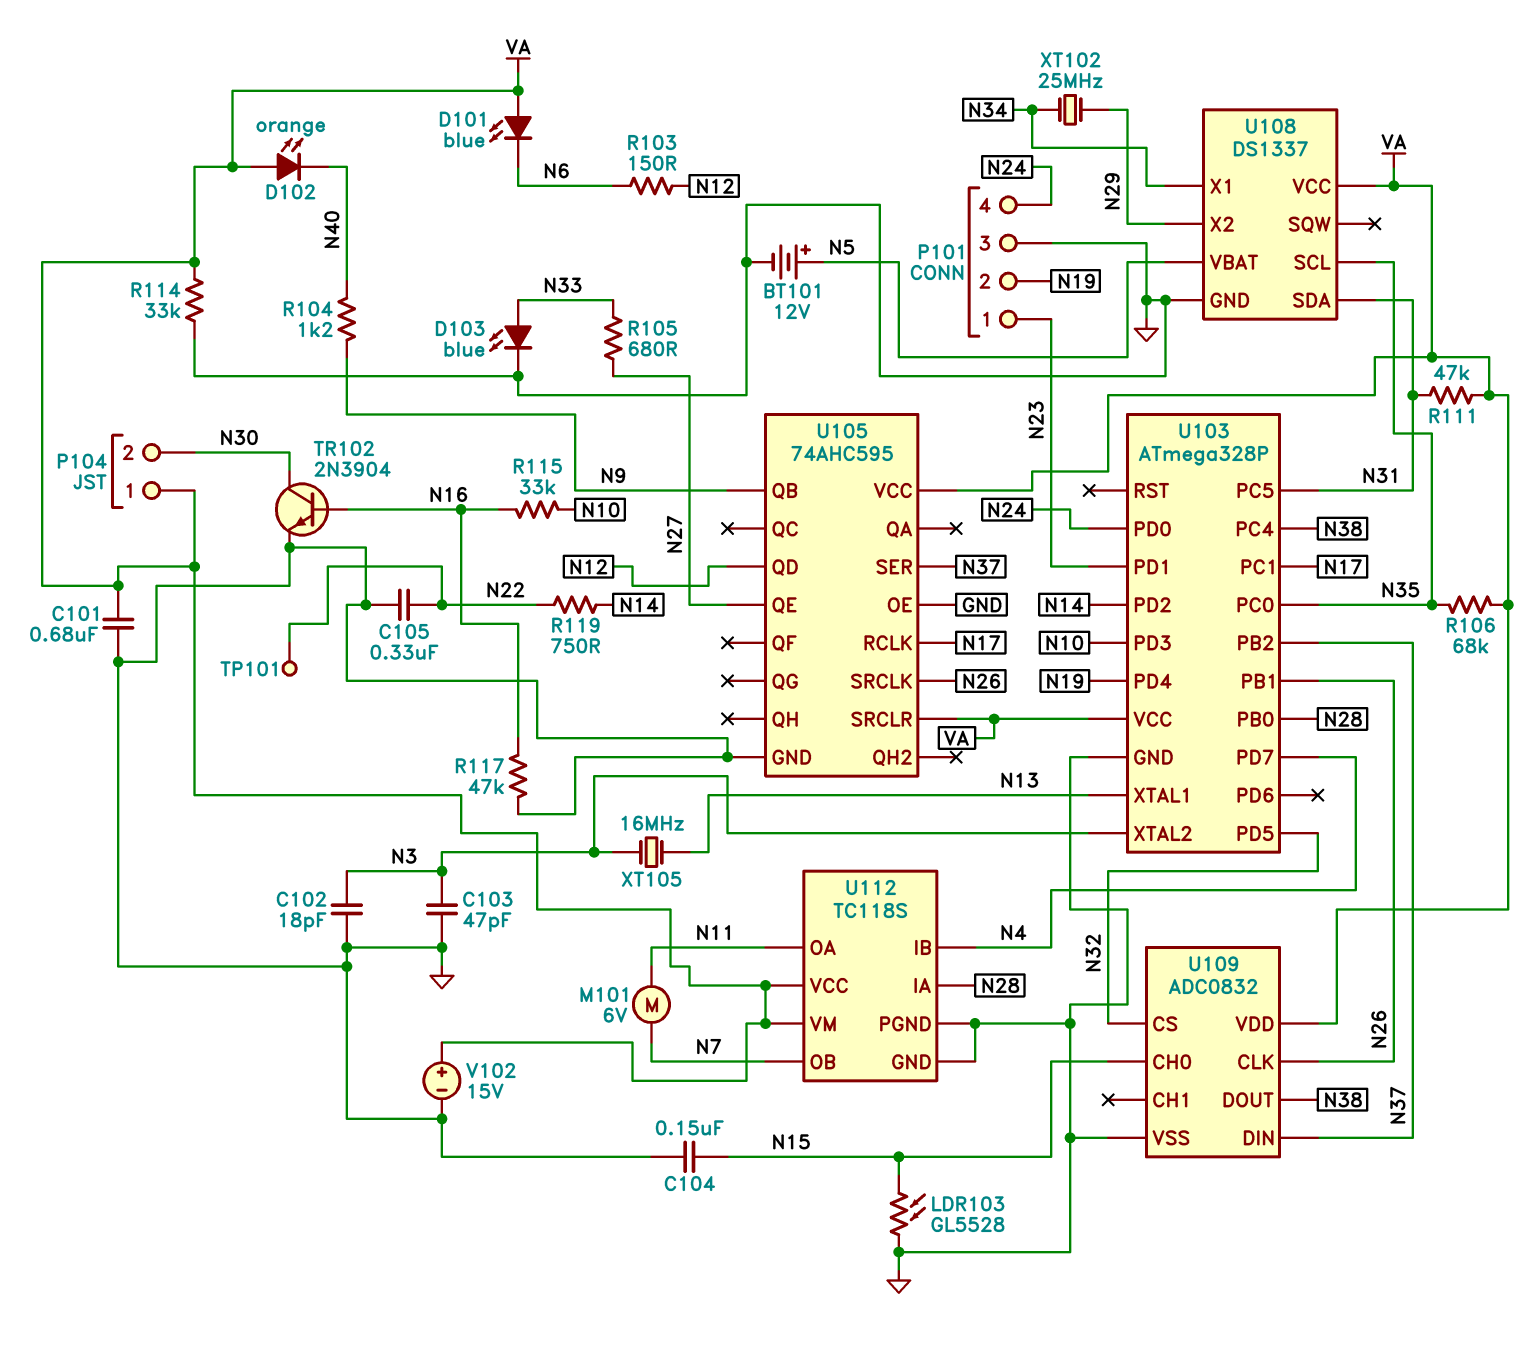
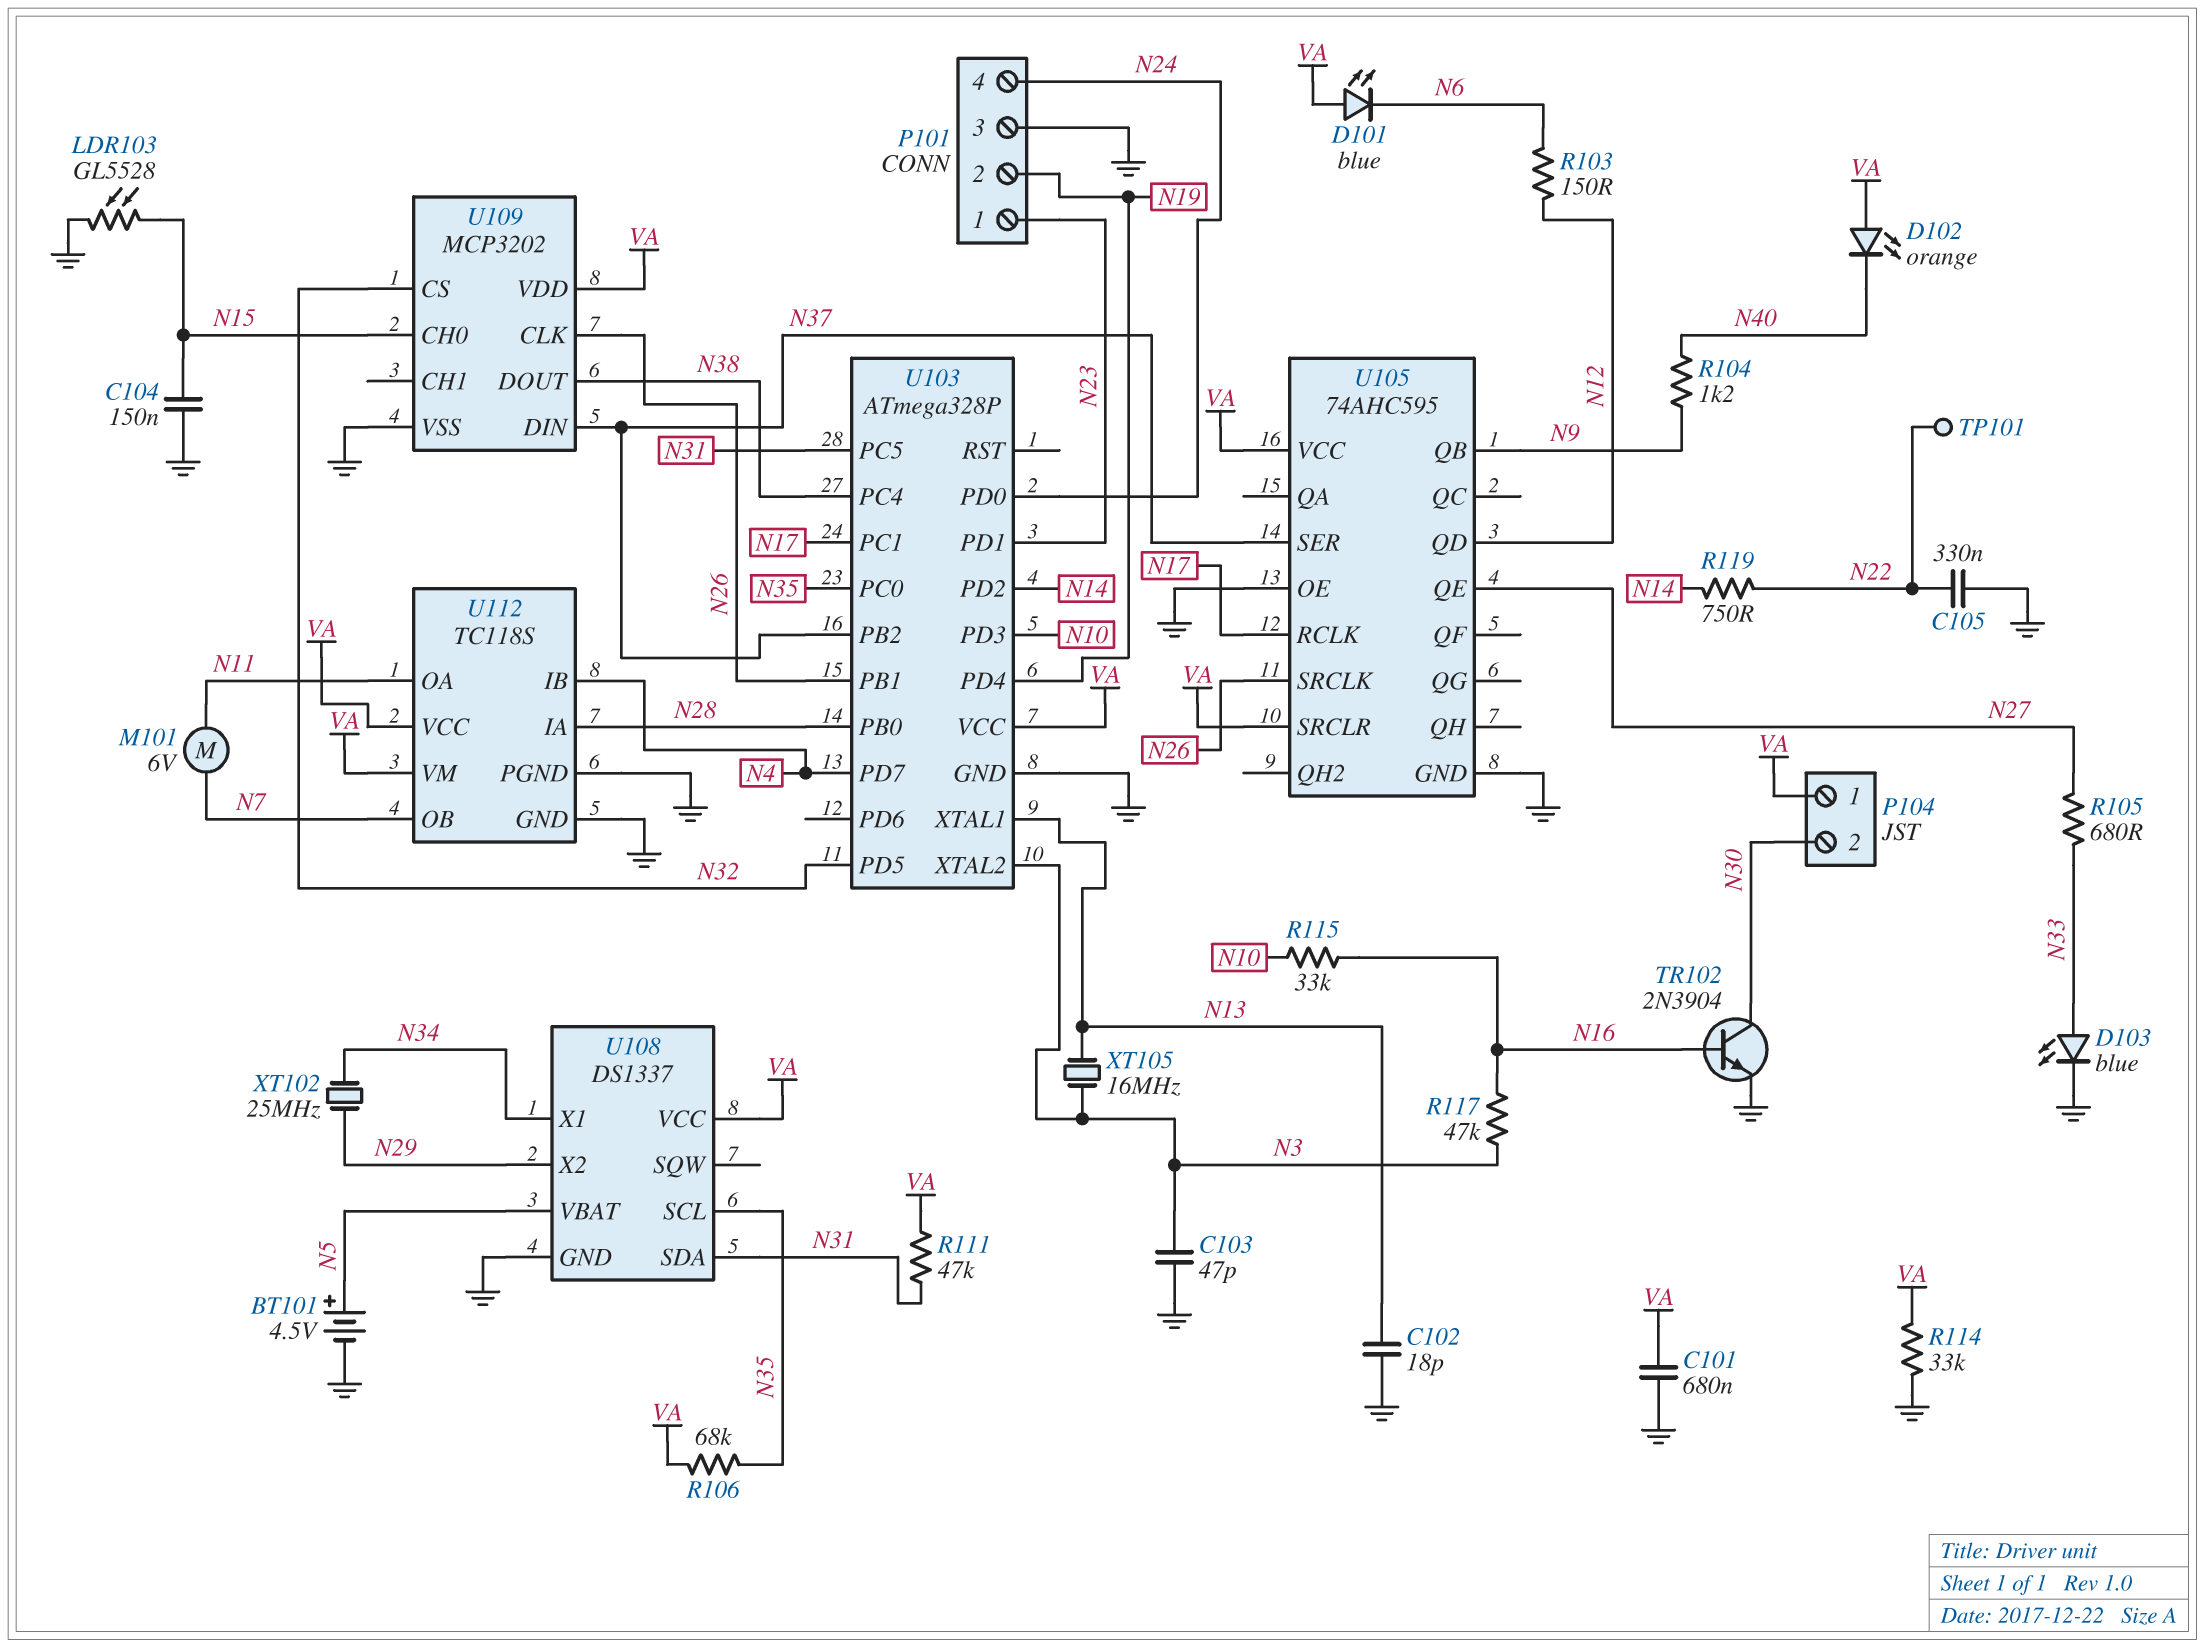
BT101: 12V (plus N5, minus GND) -> 4.5V (plus N5, minus GND)
C102: 18pF (GND, N3) -> 18pF (GND, N13)
R117: 47k (GND, N16) -> 47k (N3, N16)
U109: ADC0832 -> MCP3202
V102: 15V (plus VA, minus GND) -> none

